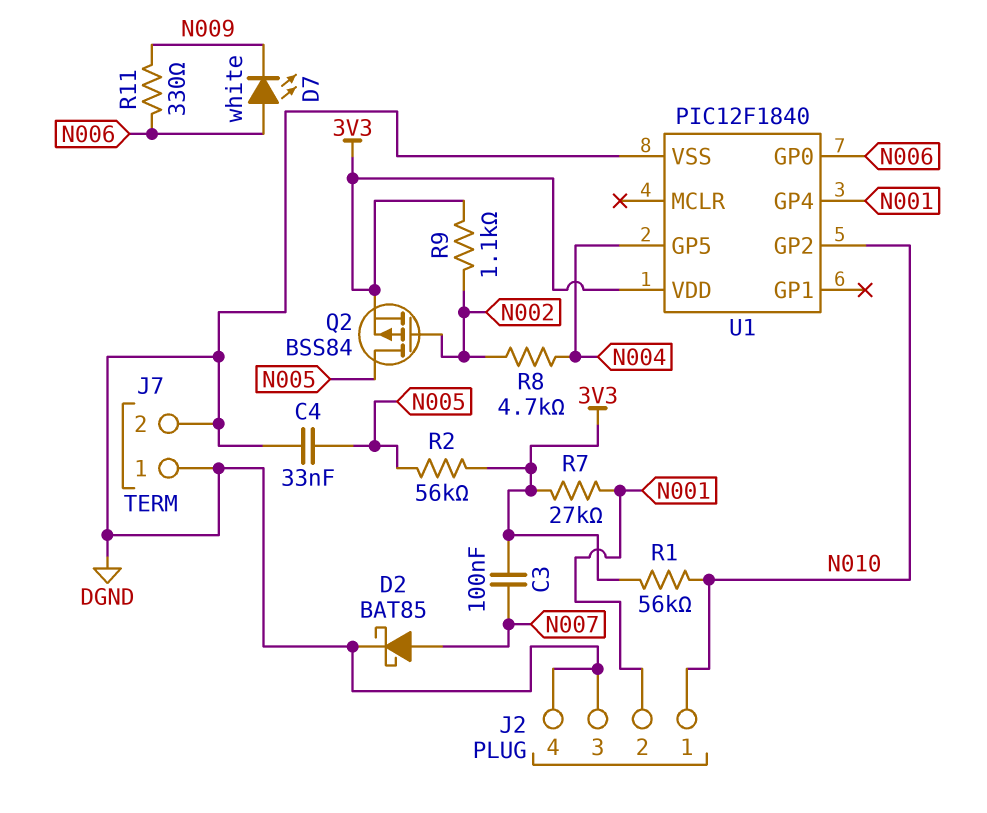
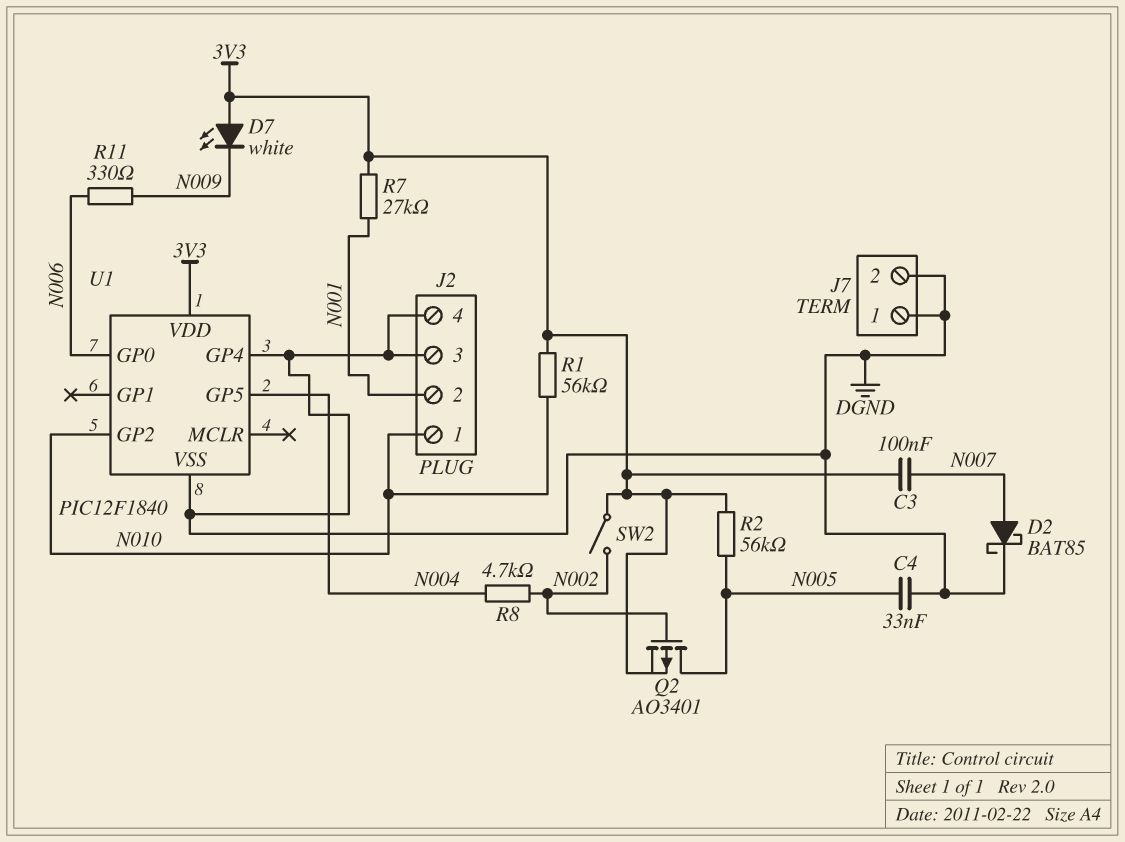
D7: LED white (A N006, K N009) -> LED white (A 3V3, K N009)
Q2: PMOS BSS84 (G N002, D N005, S 3V3) -> PMOS AO3401 (G N002, D N005, S 3V3)
R9: 1.1k (3V3, N002) -> none
SW2: none -> switch (3V3, N002)
U1 pin GP4: N001 -> DGND

